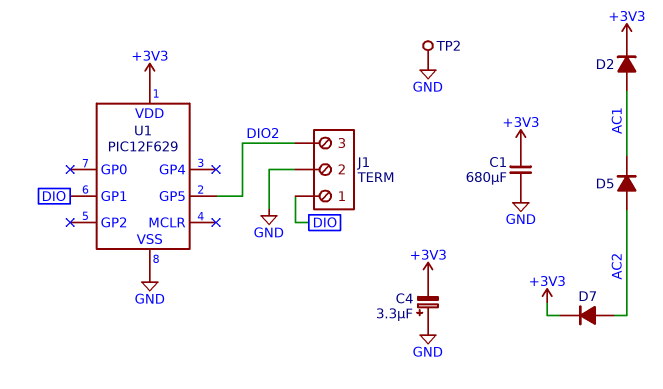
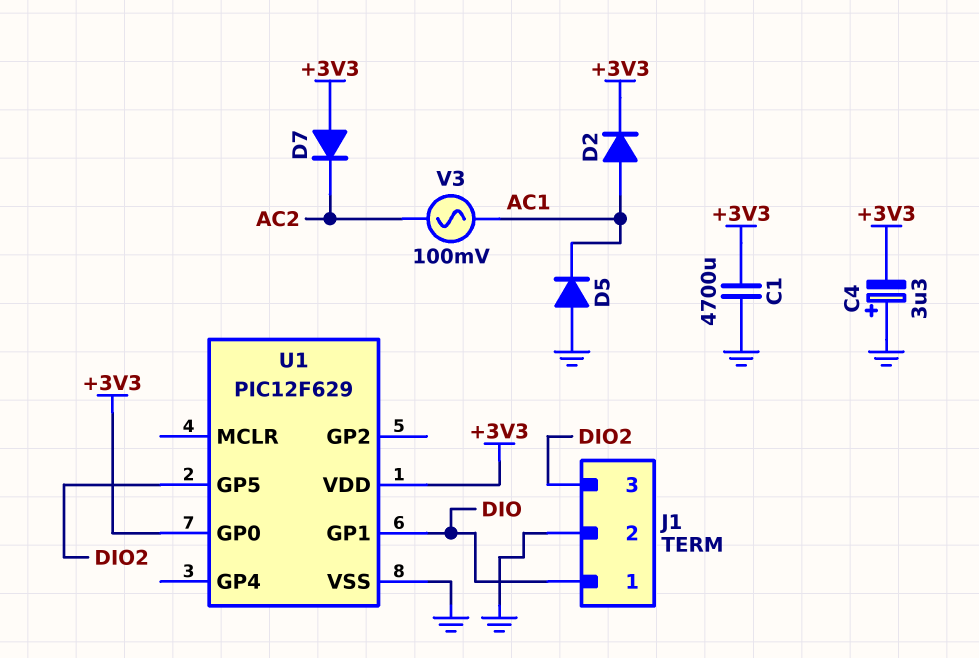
C1: 680uF (+3V3, GND) -> 4700uF (+3V3, GND)
D5: diode (A AC2, K AC1) -> diode (A GND, K AC1)
D7: diode (A AC2, K +3V3) -> diode (A +3V3, K AC2)
TP2: test point (GND) -> none
U1 pin GP0: none -> +3V3
V3: none -> AC 100mV (AC1, AC2)

